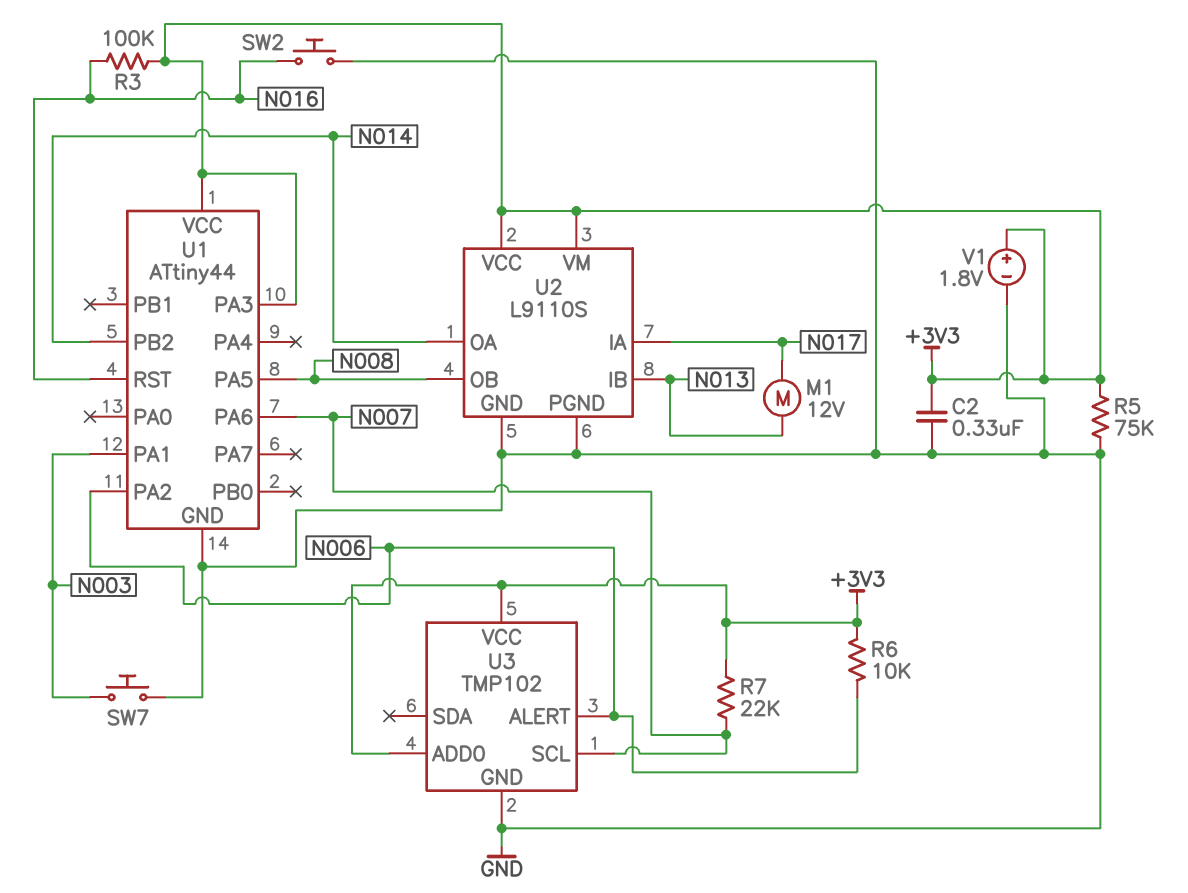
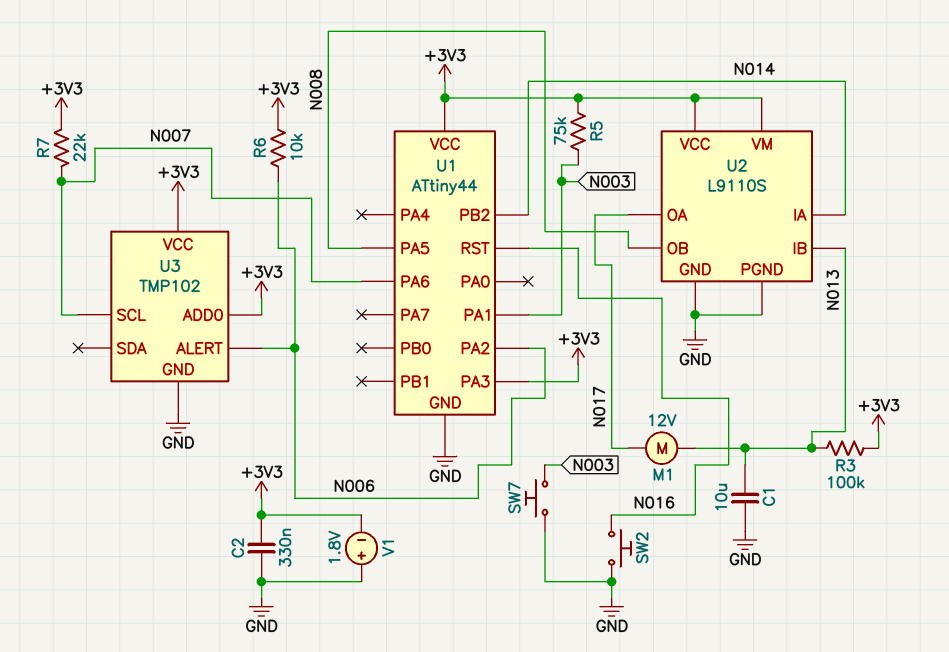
C1: none -> 10uF (GND, N013)
R3: 100k (+3V3, N016) -> 100k (+3V3, N013)
R5: 75k (+3V3, GND) -> 75k (+3V3, N003)
U2 pin IA: N017 -> N014
U2 pin OA: N014 -> N017
V1: 1.8V (plus +3V3, minus GND) -> 1.8V (plus GND, minus +3V3)

